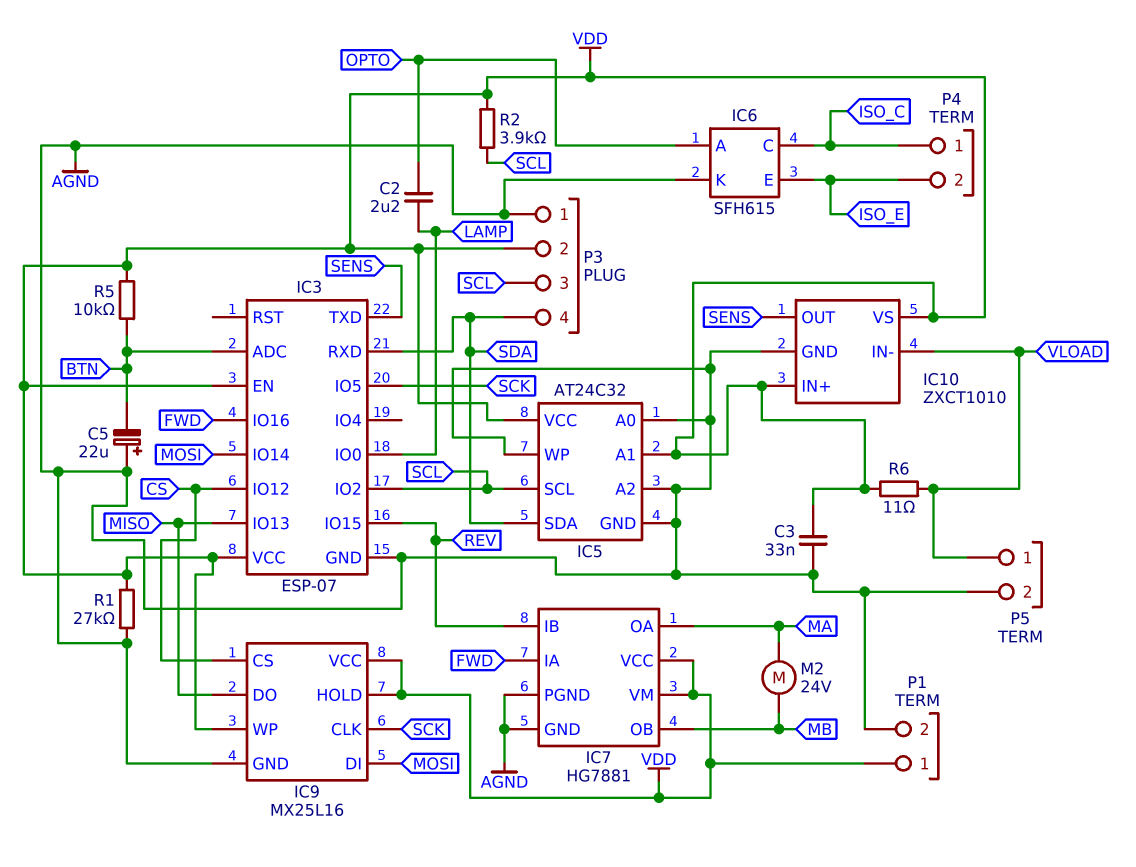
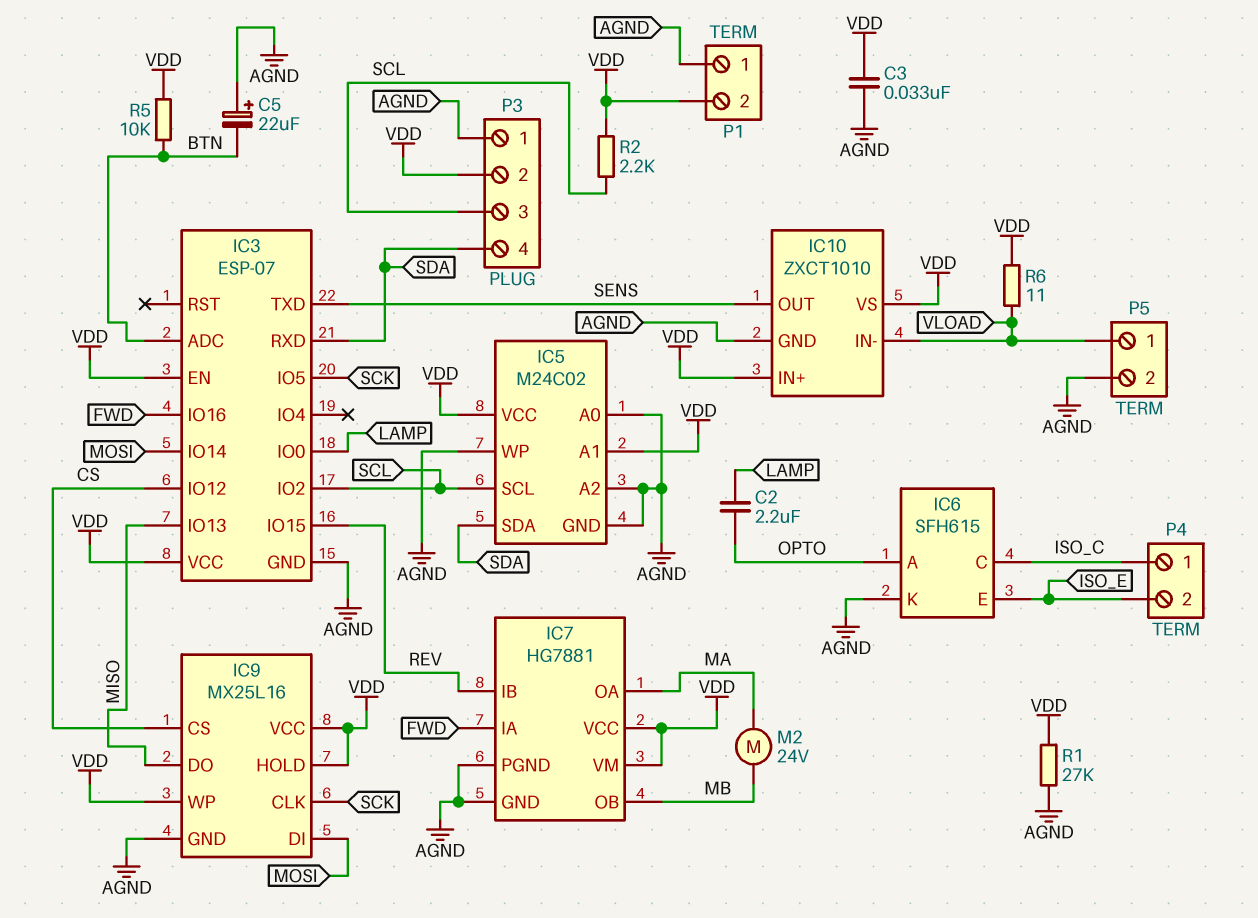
IC5: AT24C32 -> M24C02
P1 pin 1: VDD -> AGND
P1 pin 2: AGND -> VDD
R2: 3.9k (SCL, VDD) -> 2.2k (SCL, VDD)

